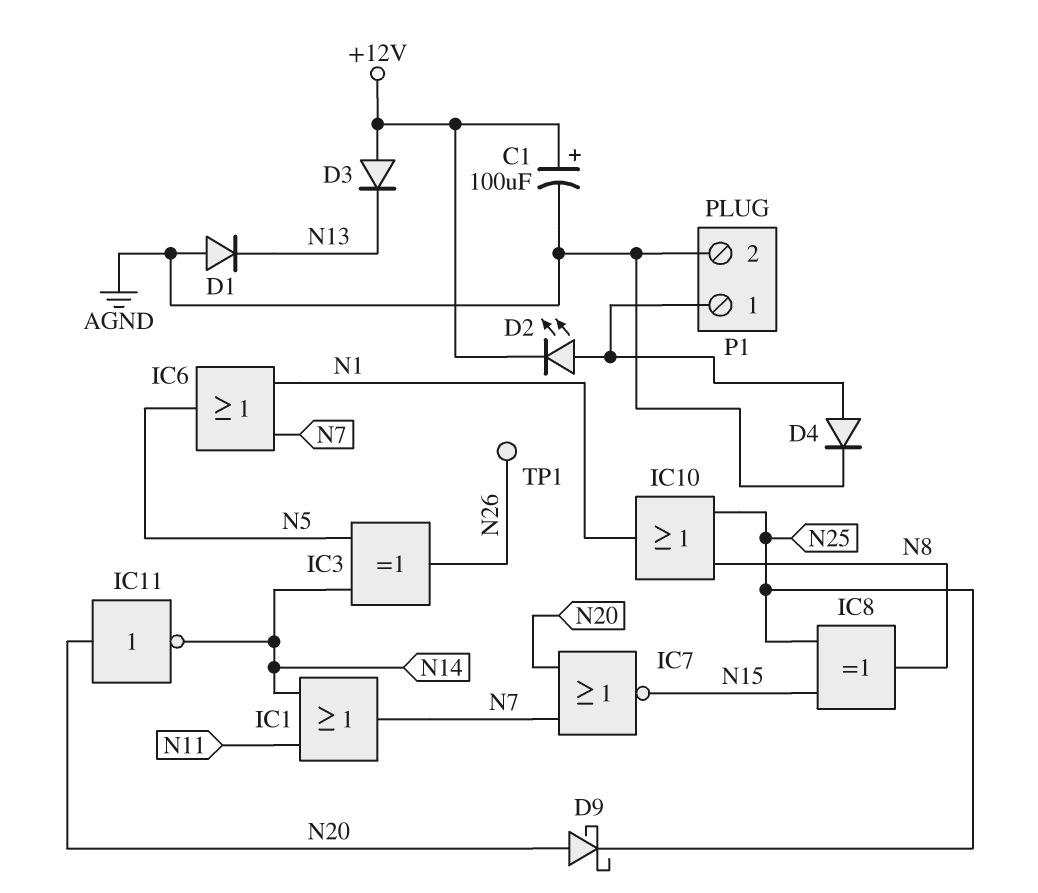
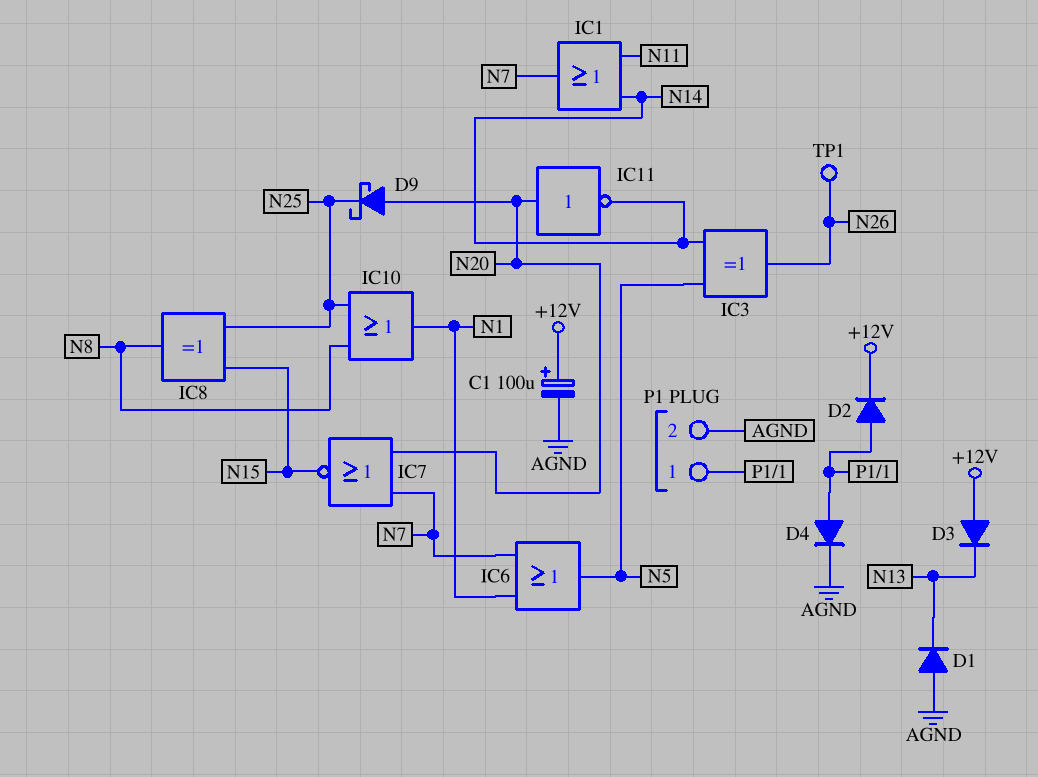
D2: LED (A P1/1, K +12V) -> diode (A P1/1, K +12V)

